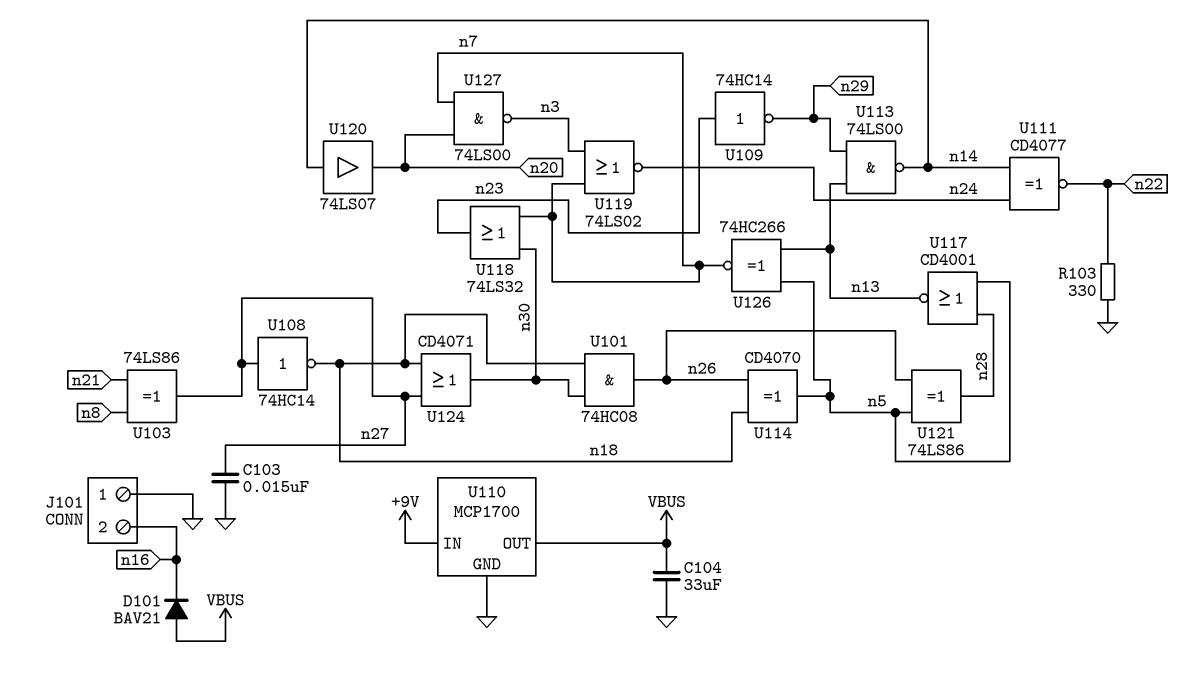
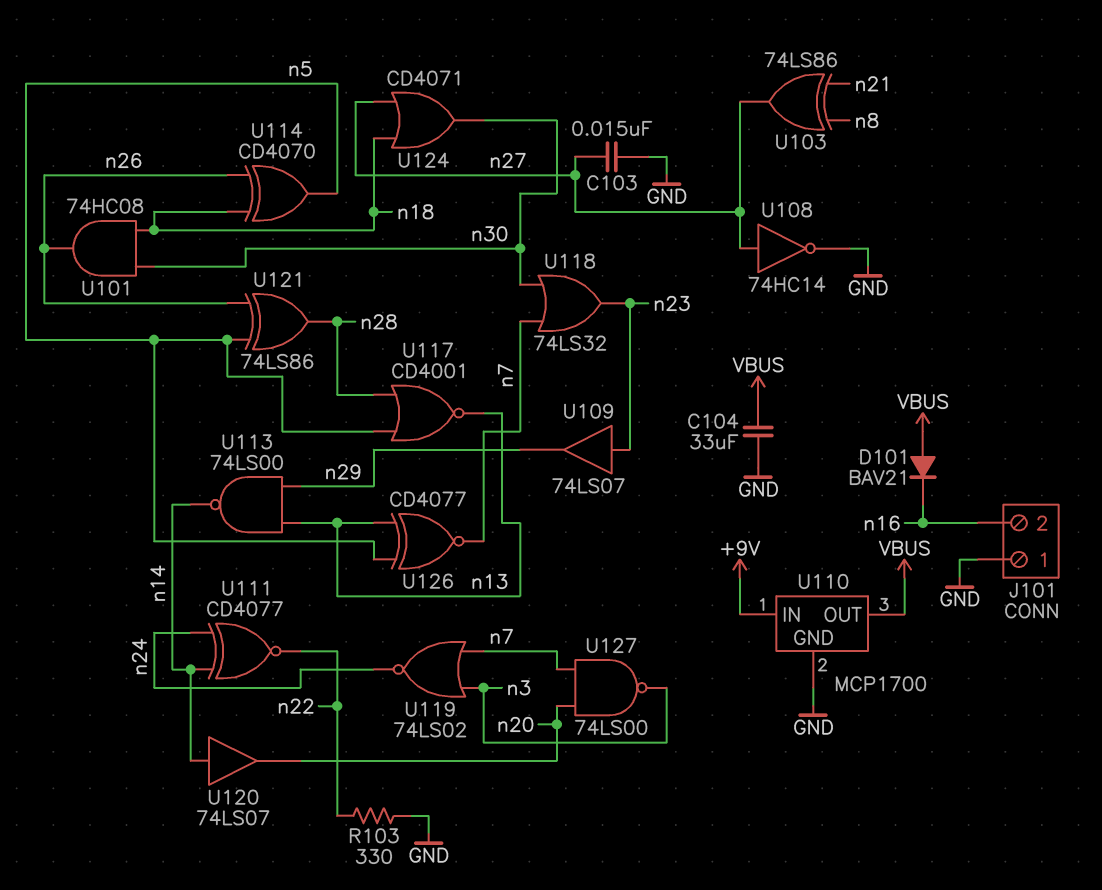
U108: NOT 74HC14 (in n27, out n18) -> NOT 74HC14 (in n27, out GND)
U109: NOT 74HC14 (in n23, out n29) -> buffer 74LS07 (in n23, out n29)
U126: XNOR 74HC266 (in n5, in n13, out n7) -> XNOR CD4077 (in n5, in n13, out n7)

